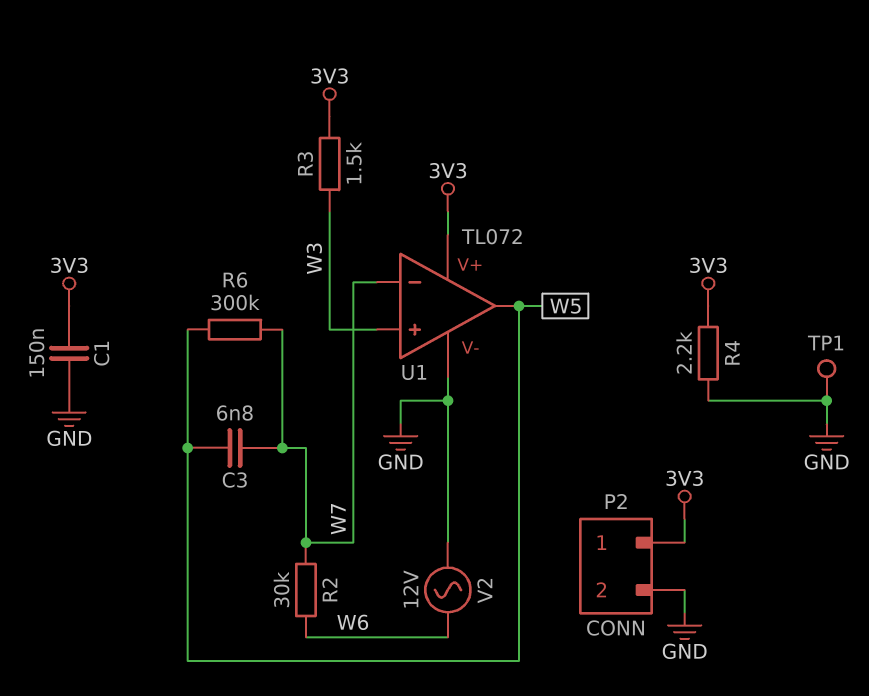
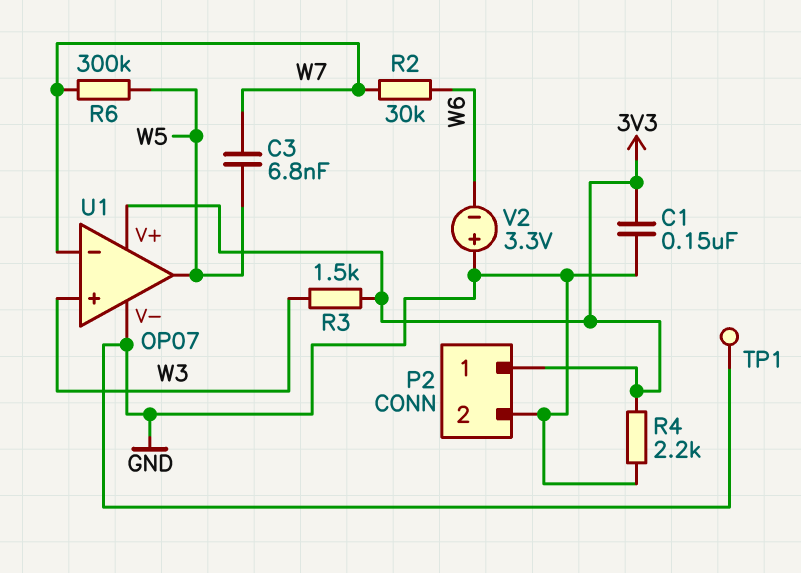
U1: TL072 -> OP07
V2: AC 12V (GND, W6) -> 3.3V (plus GND, minus W6)

